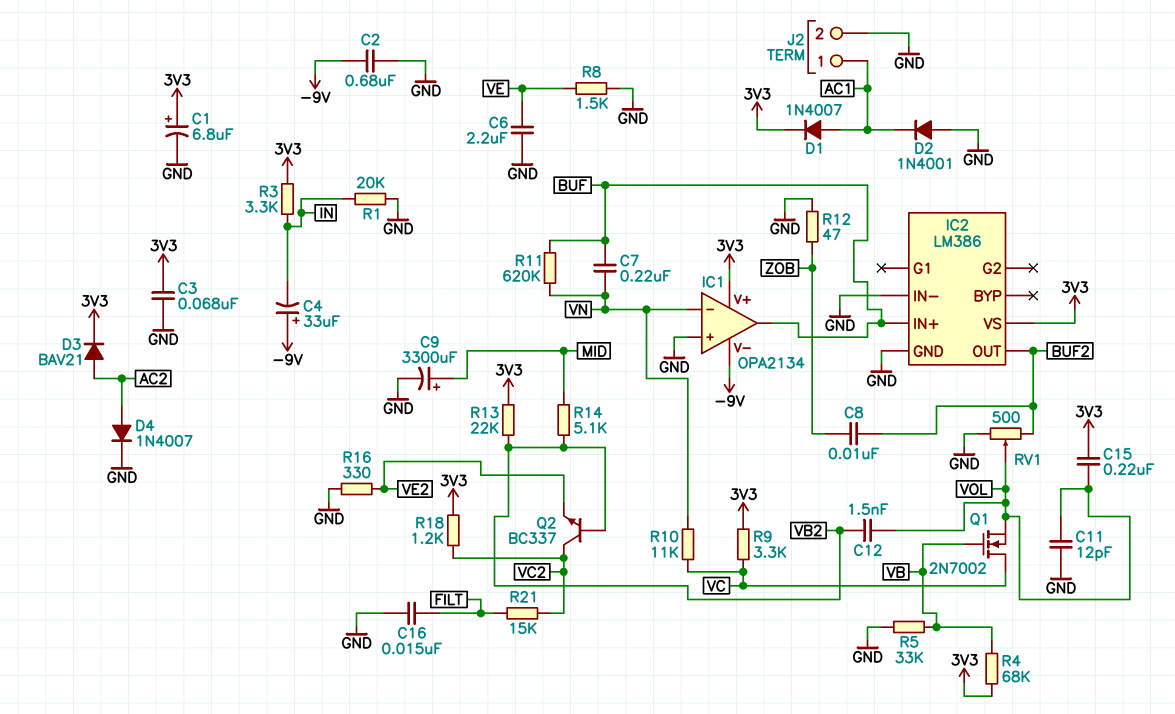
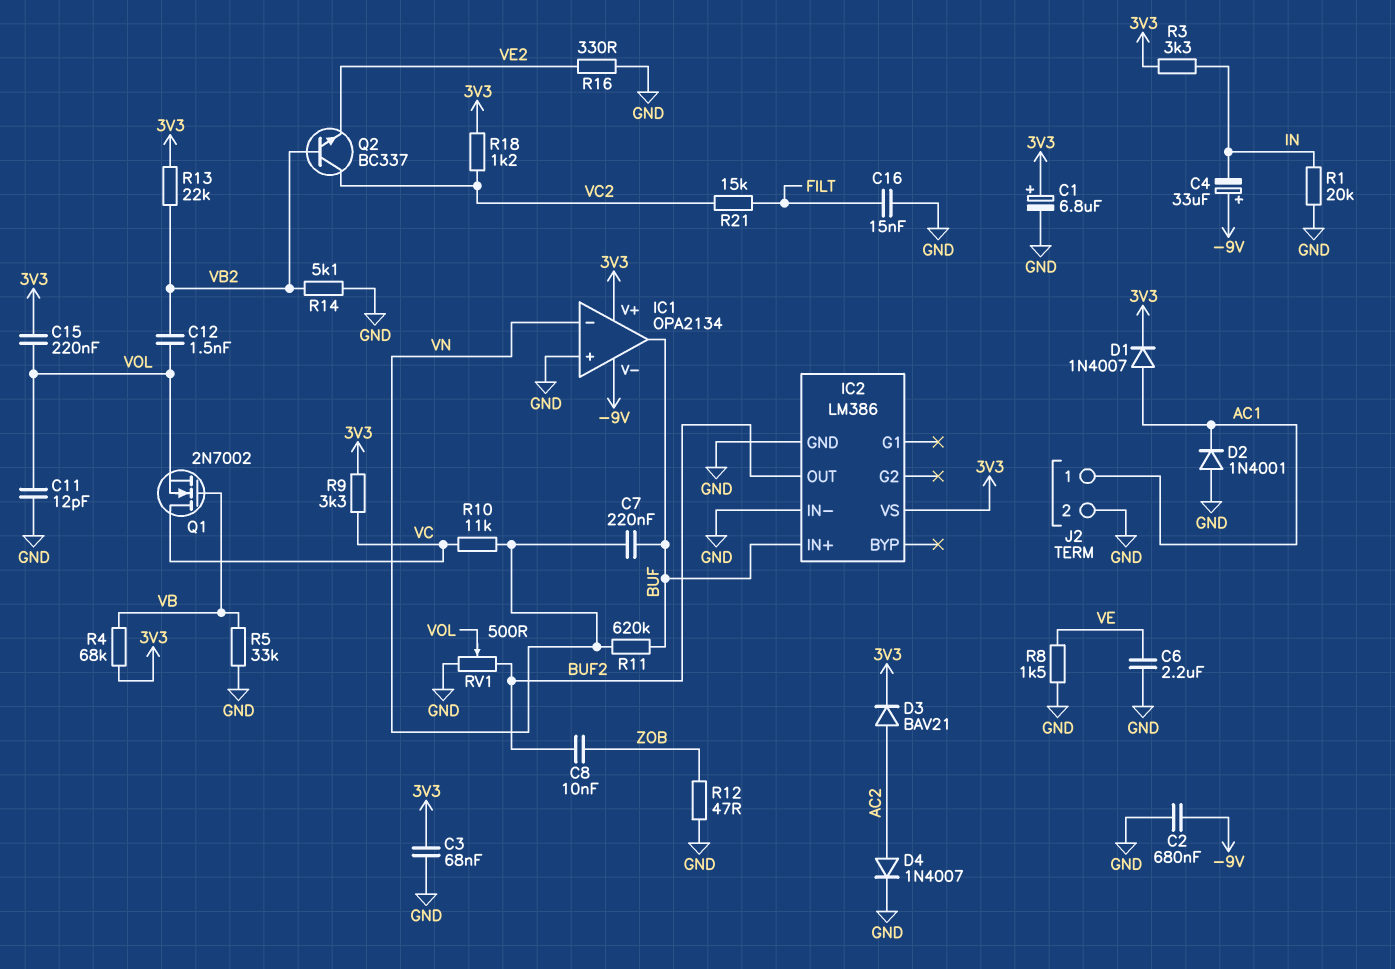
C9: 3300uF (plus MID, minus GND) -> none
R14: 5.1k (MID, VB2) -> 5.1k (GND, VB2)

